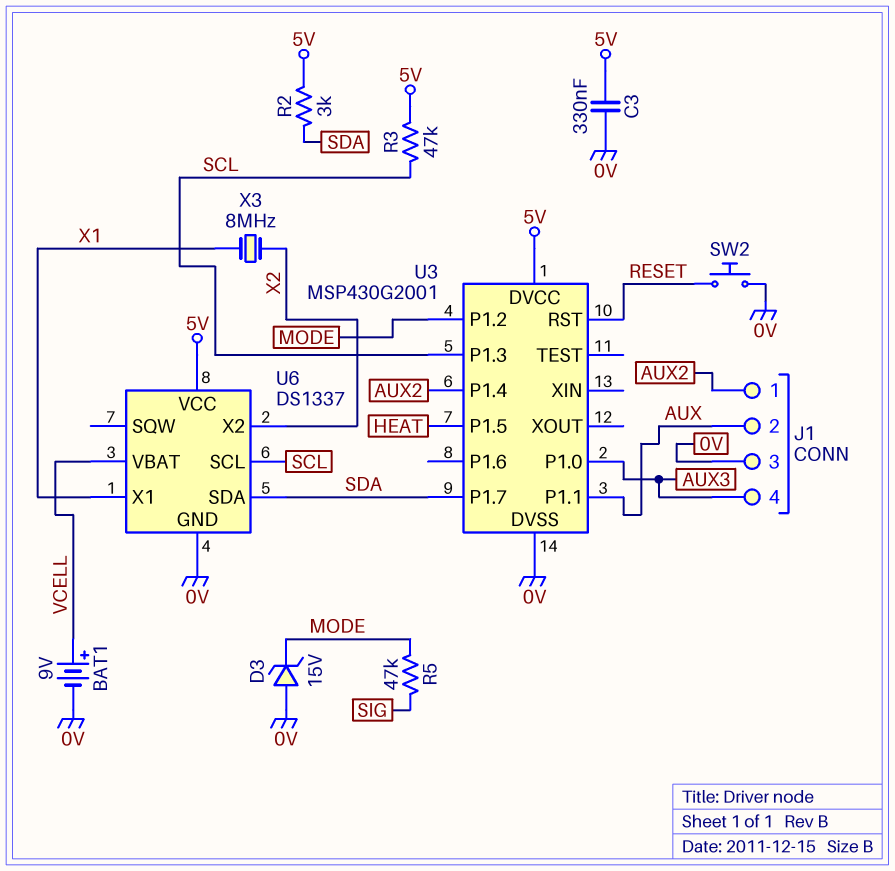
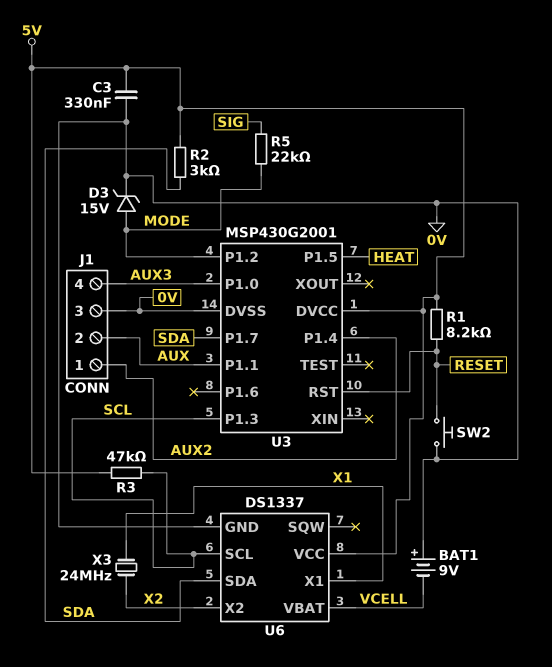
BAT1: 9V (plus VCELL, minus 0V) -> 9V (plus 0V, minus VCELL)
D3: zener 15V (A 0V, K MODE) -> zener 15V (A MODE, K 0V)
R1: none -> 8.2k (5V, RESET)
R5: 47k (MODE, SIG) -> 22k (MODE, SIG)
X3: 8MHz (X1, X2) -> 24MHz (X1, X2)

